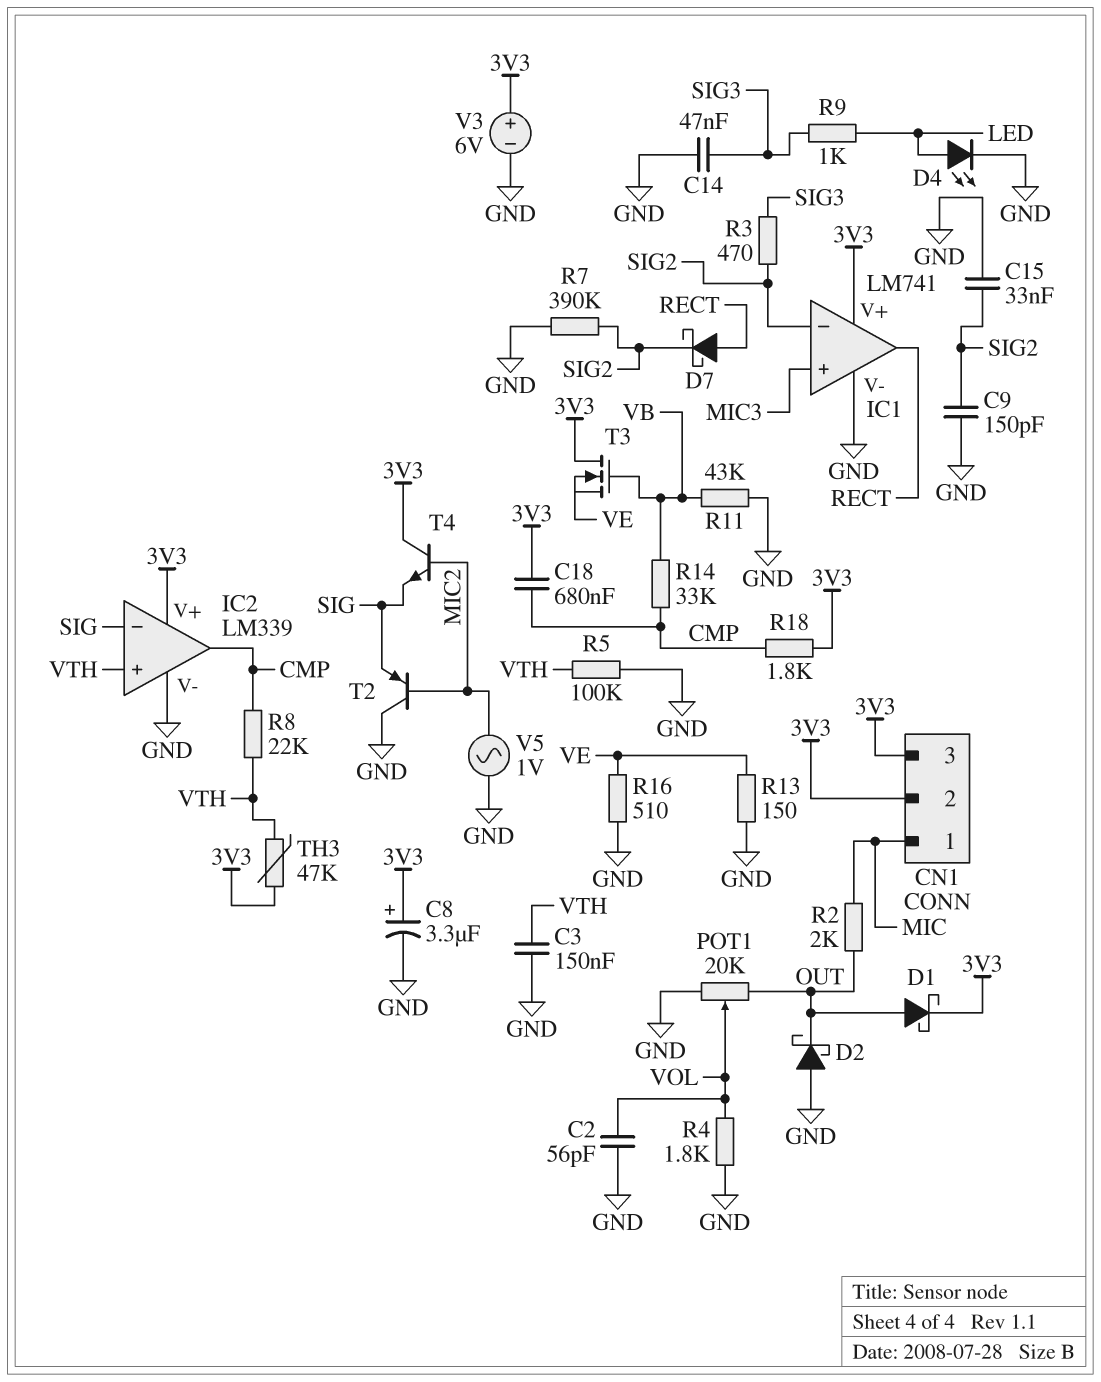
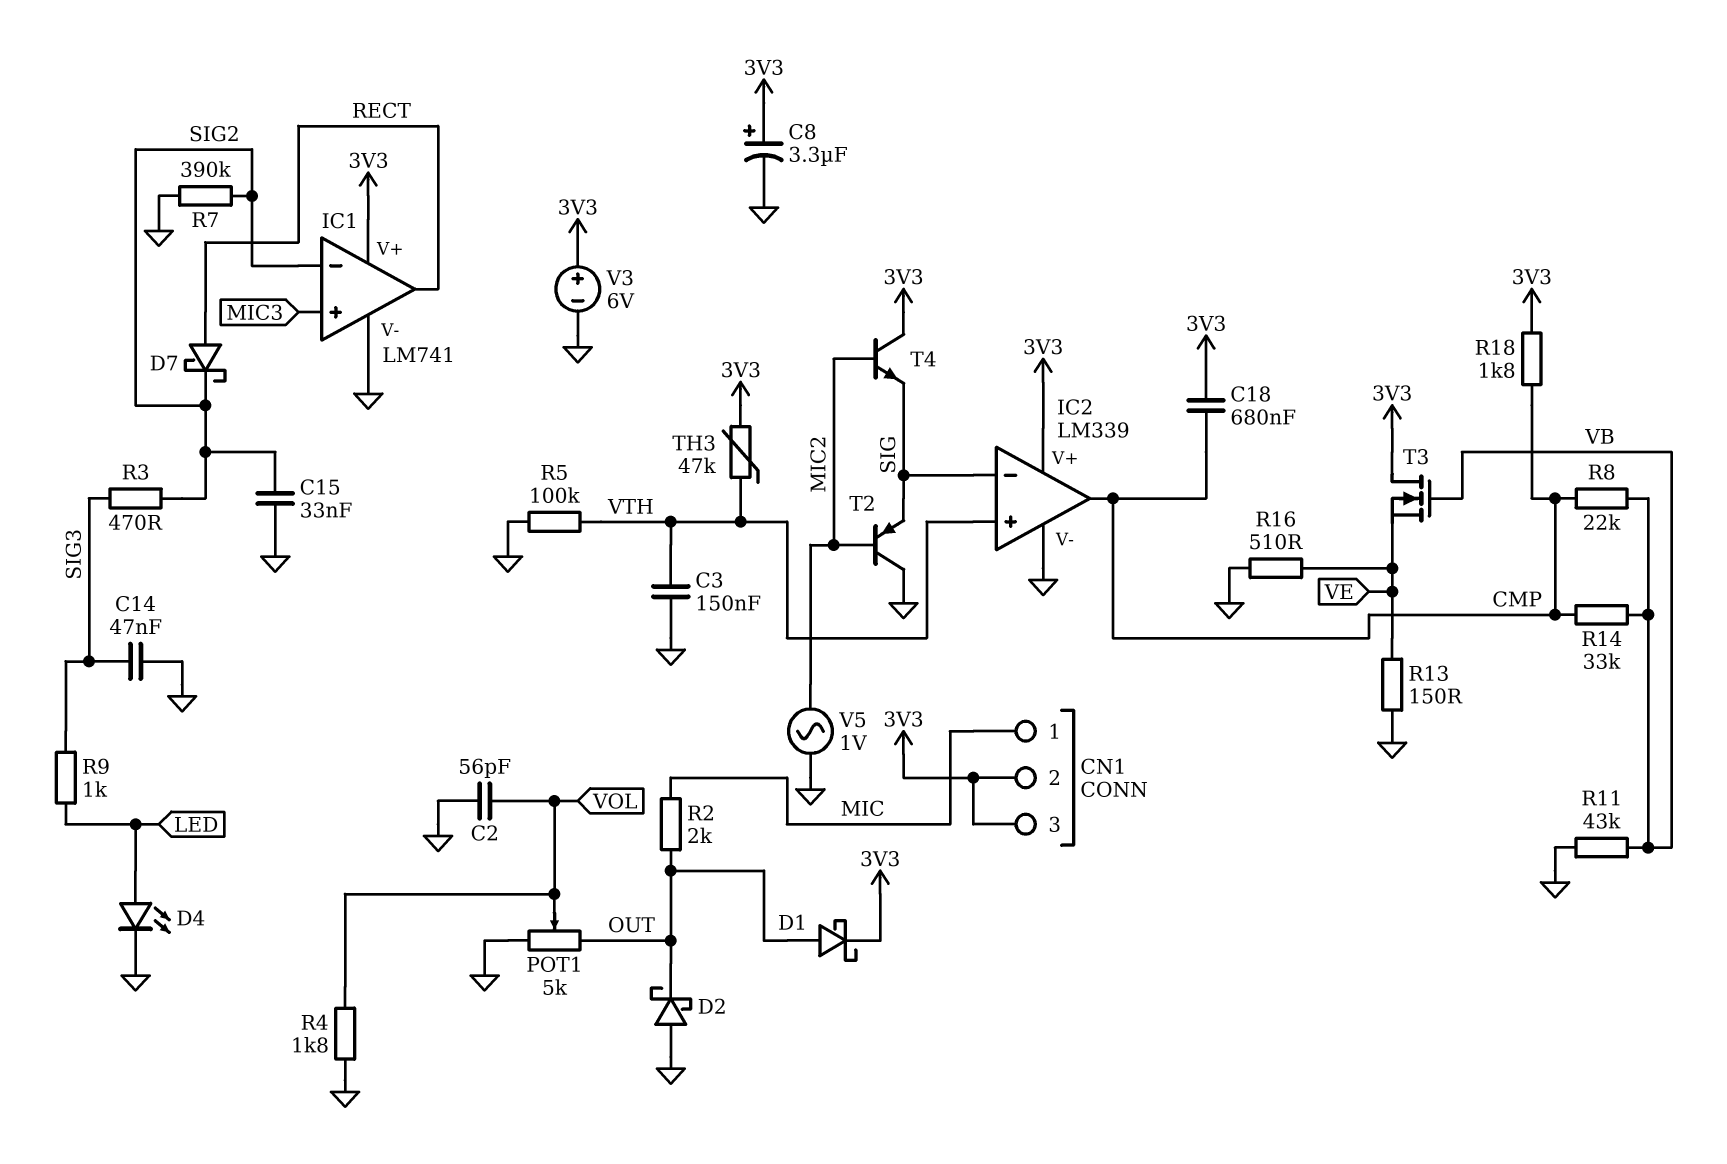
C9: 150pF (GND, SIG2) -> none
POT1: 20k (GND, OUT, wiper VOL) -> 5k (GND, OUT, wiper VOL)
R8: 22k (CMP, VTH) -> 22k (CMP, VB)

